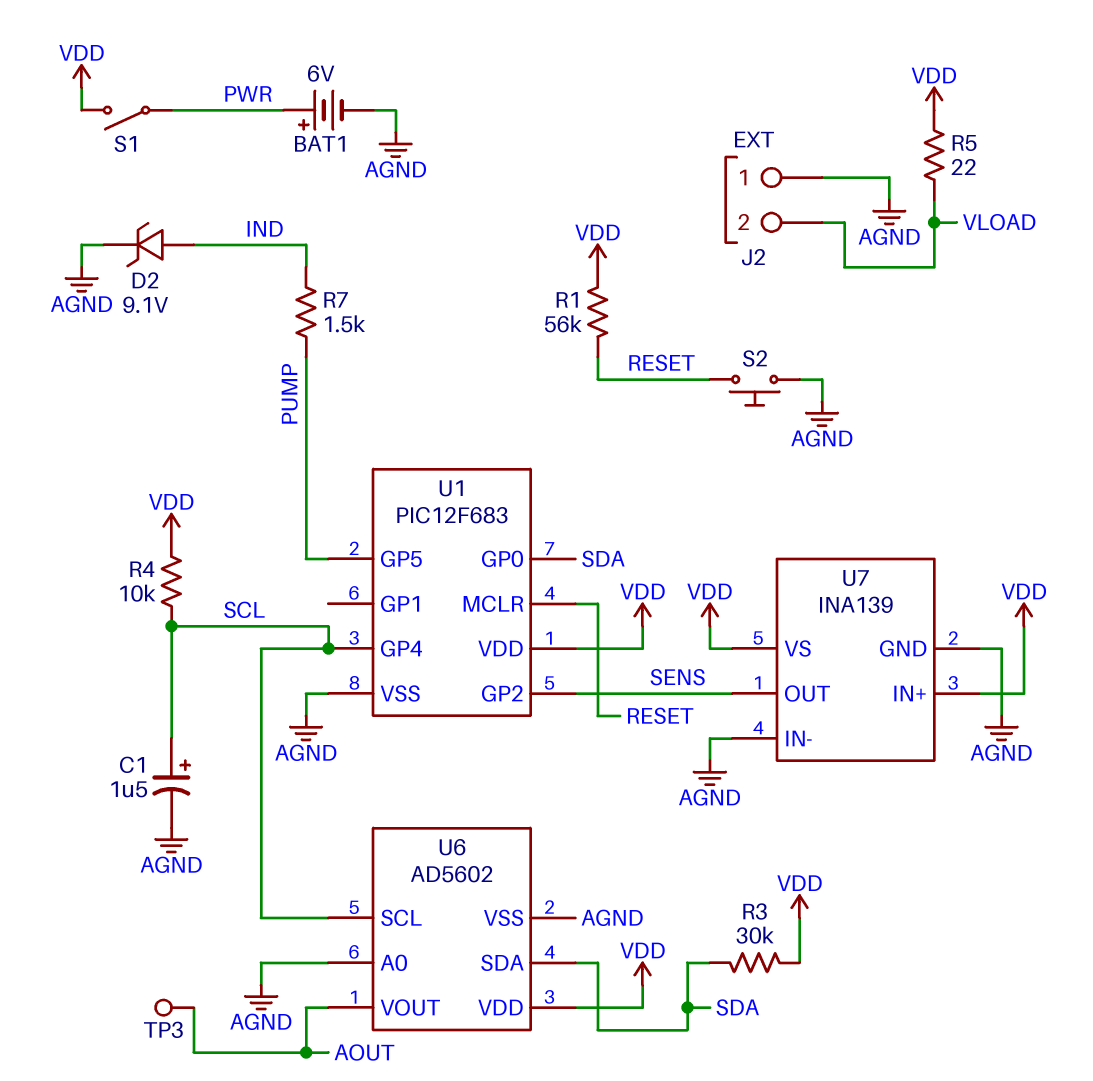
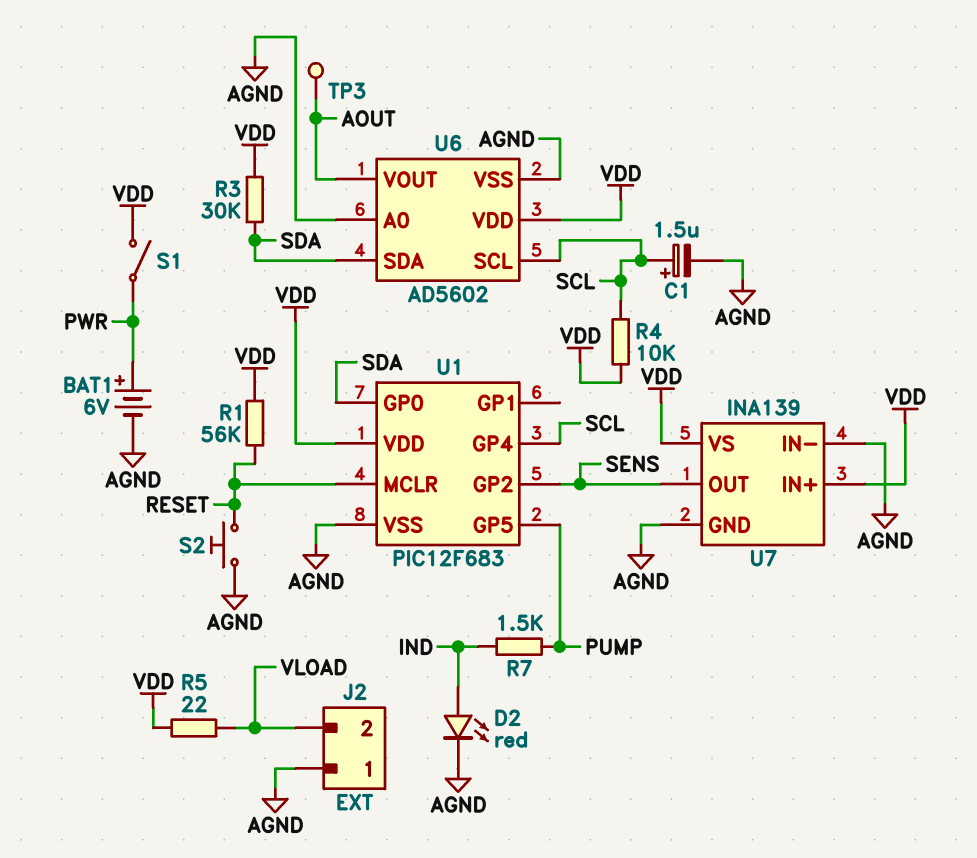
D2: zener 9.1V (A IND, K AGND) -> LED red (A IND, K AGND)

